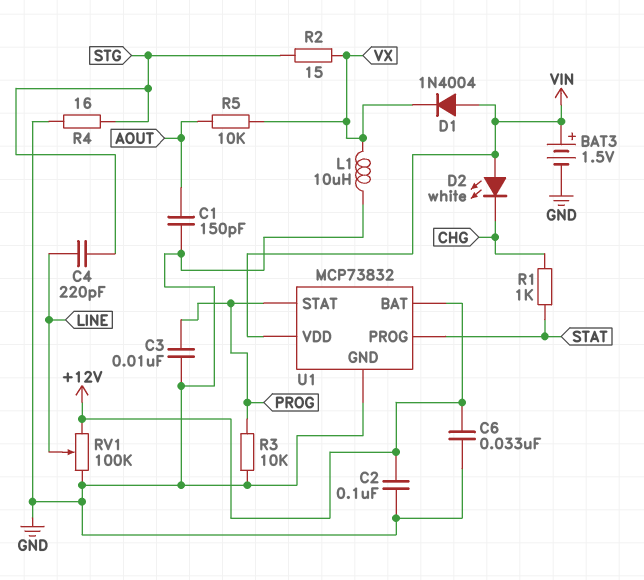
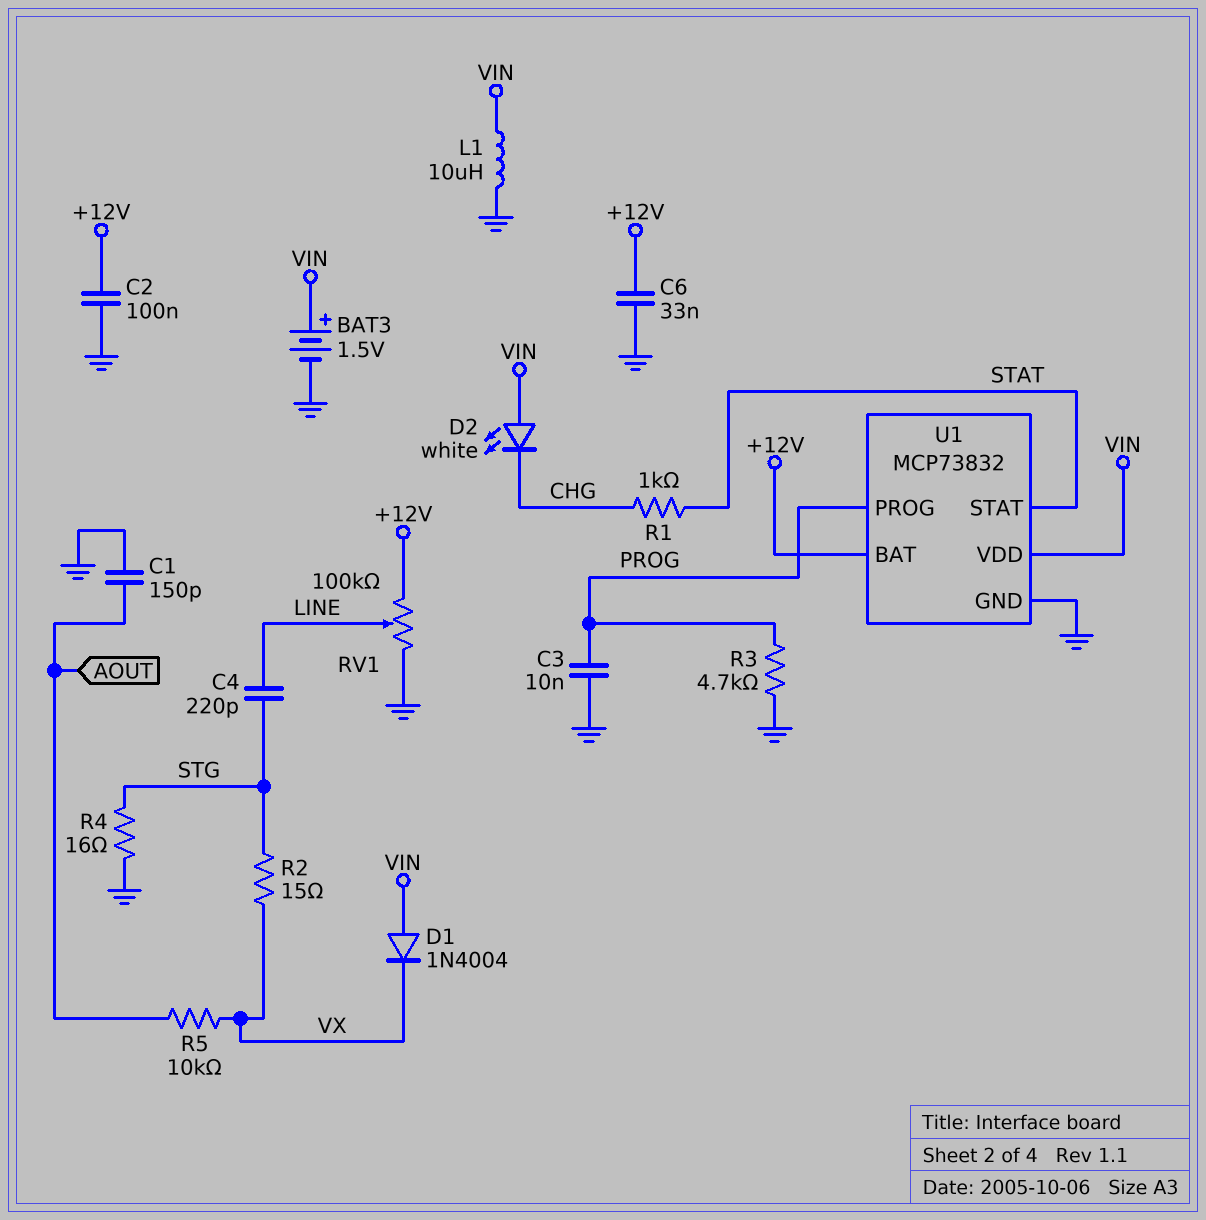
L1: 10uH (GND, VX) -> 10uH (GND, VIN)
R3: 10k (GND, PROG) -> 4.7k (GND, PROG)
U1 pin PROG: STAT -> PROG
U1 pin STAT: PROG -> STAT

